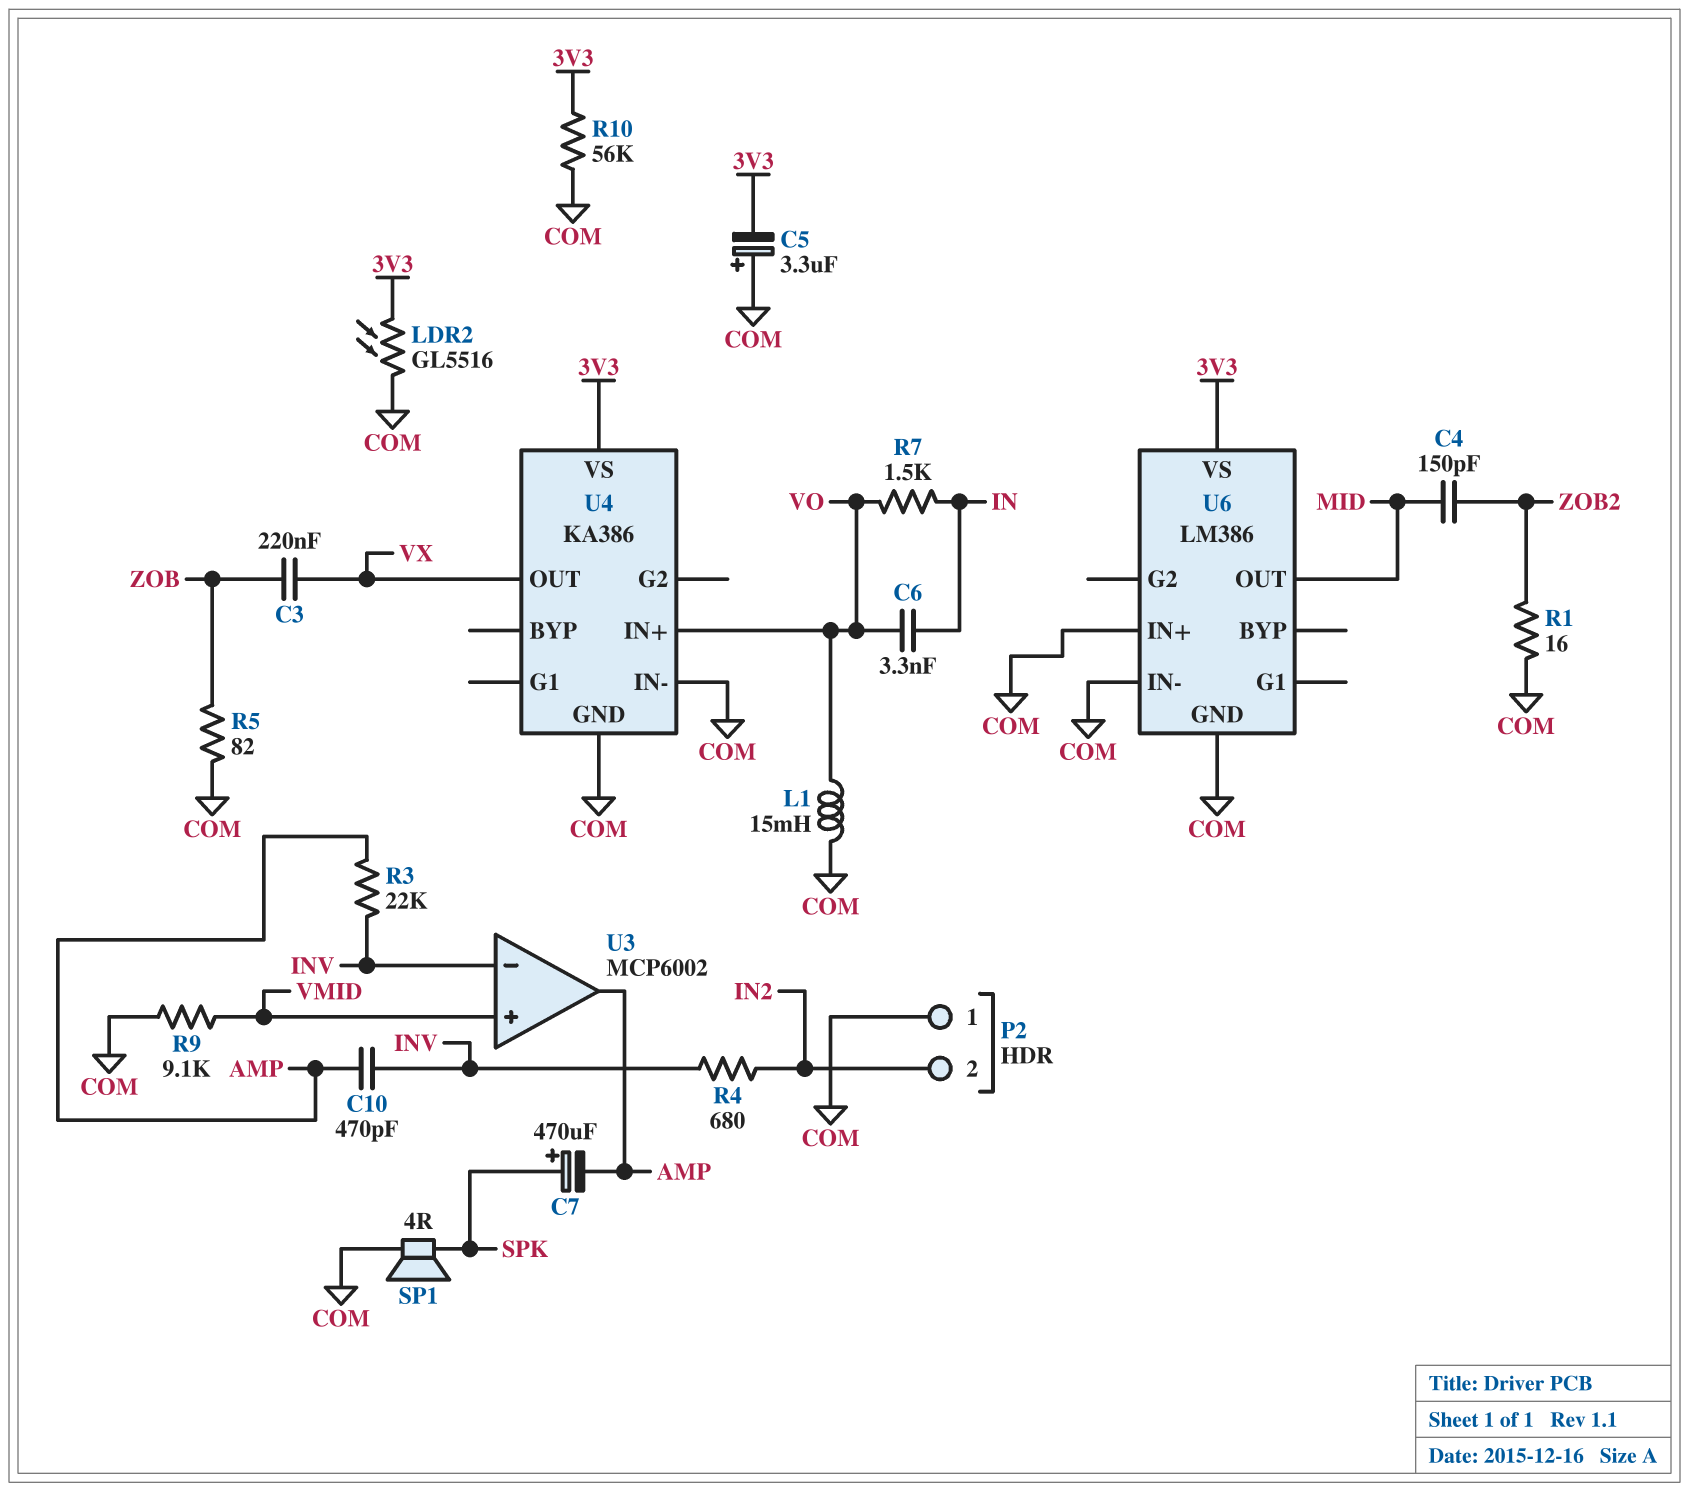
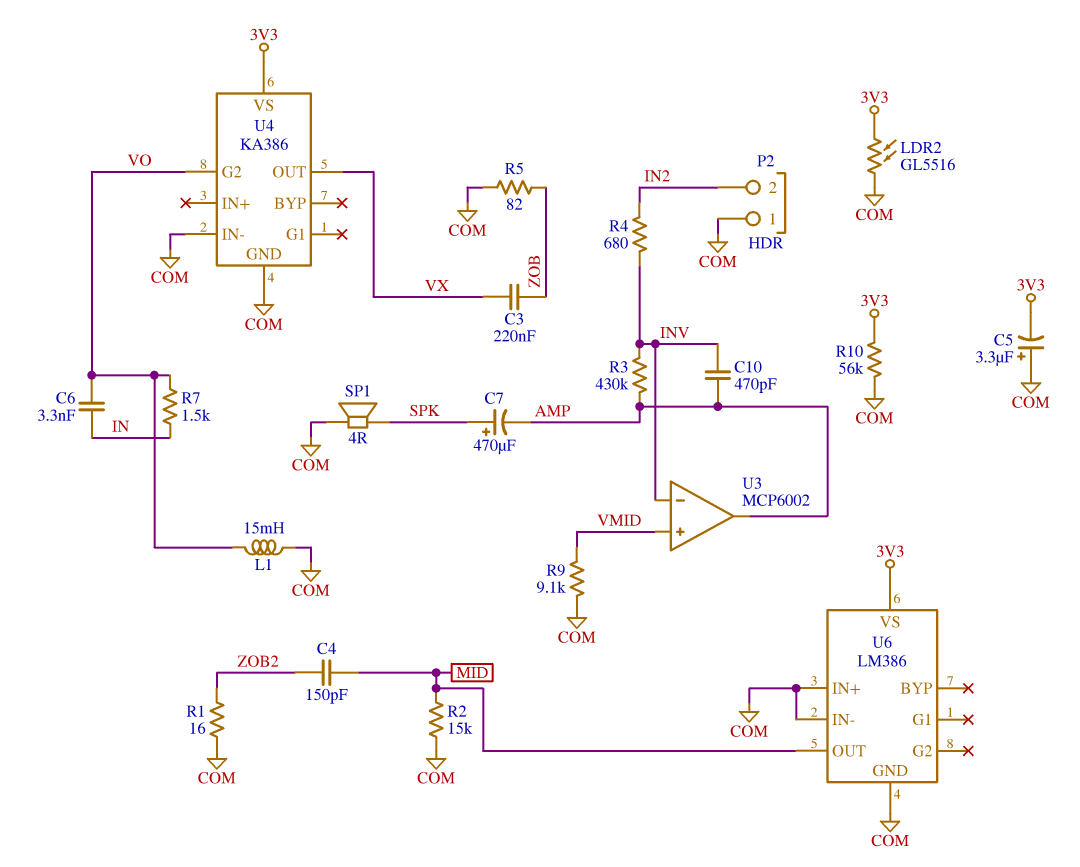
R2: none -> 15k (COM, MID)
R3: 22k (AMP, INV) -> 430k (AMP, INV)
U4 pin G2: none -> VO
U4 pin IN+: VO -> none

